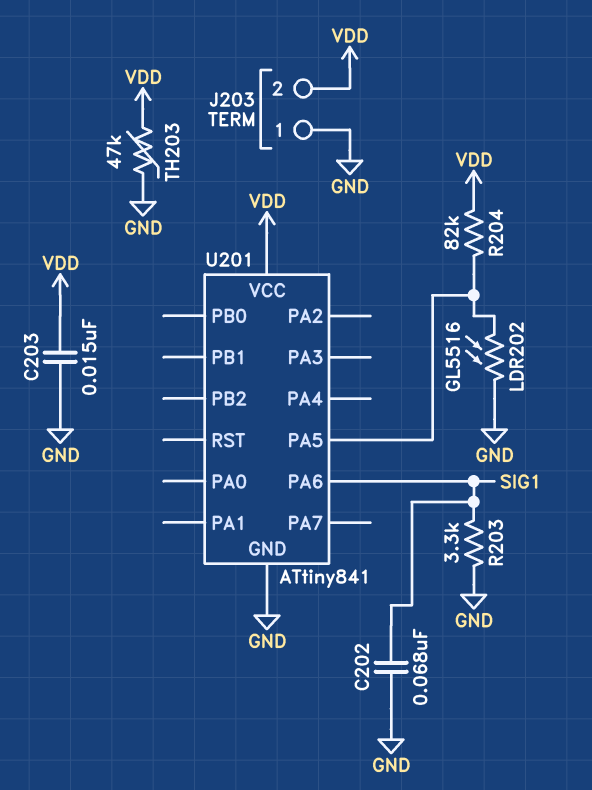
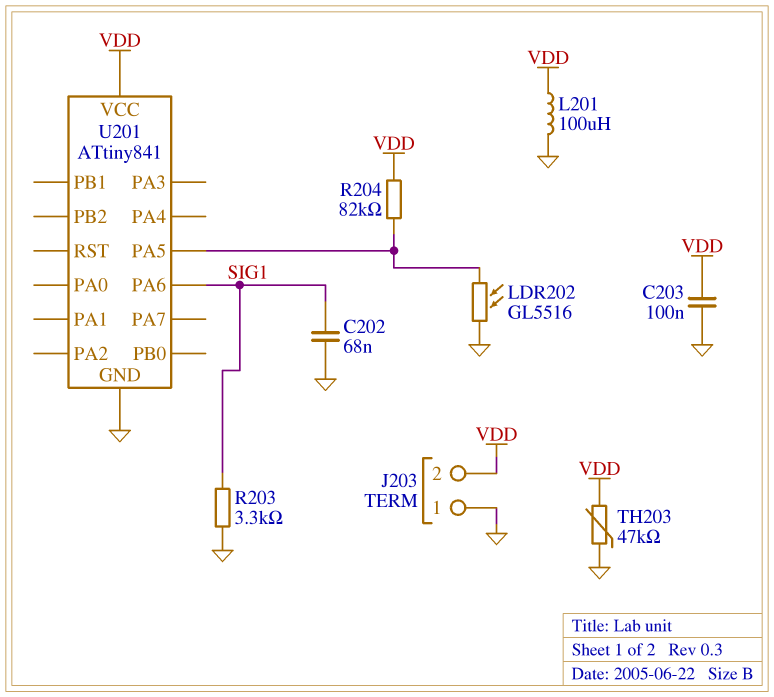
C203: 15nF (GND, VDD) -> 100nF (GND, VDD)
L201: none -> 100uH (GND, VDD)

